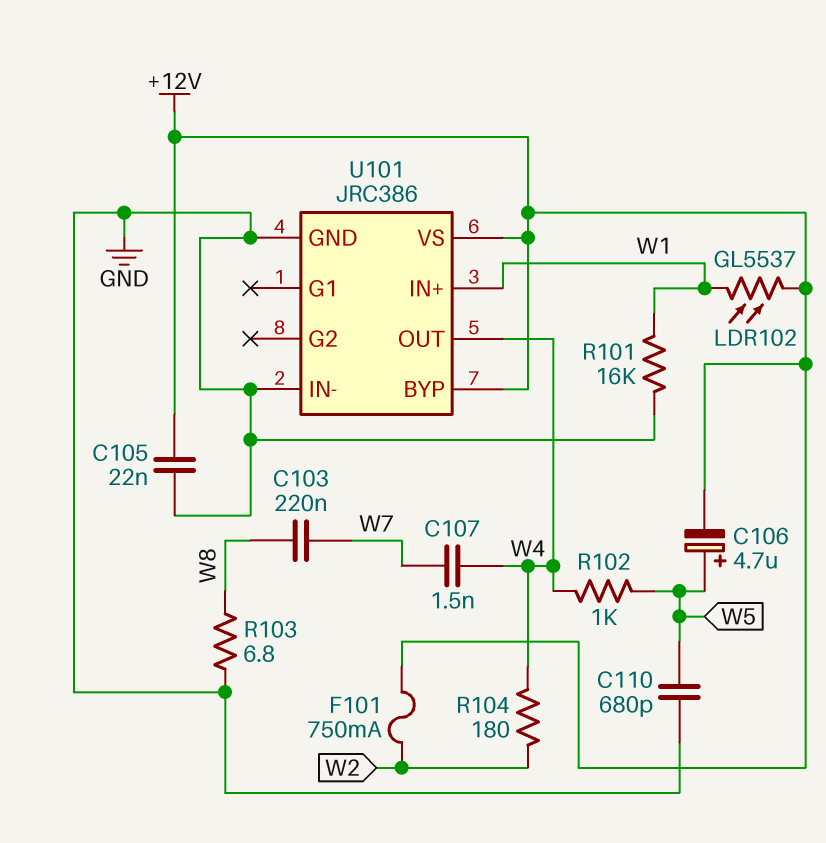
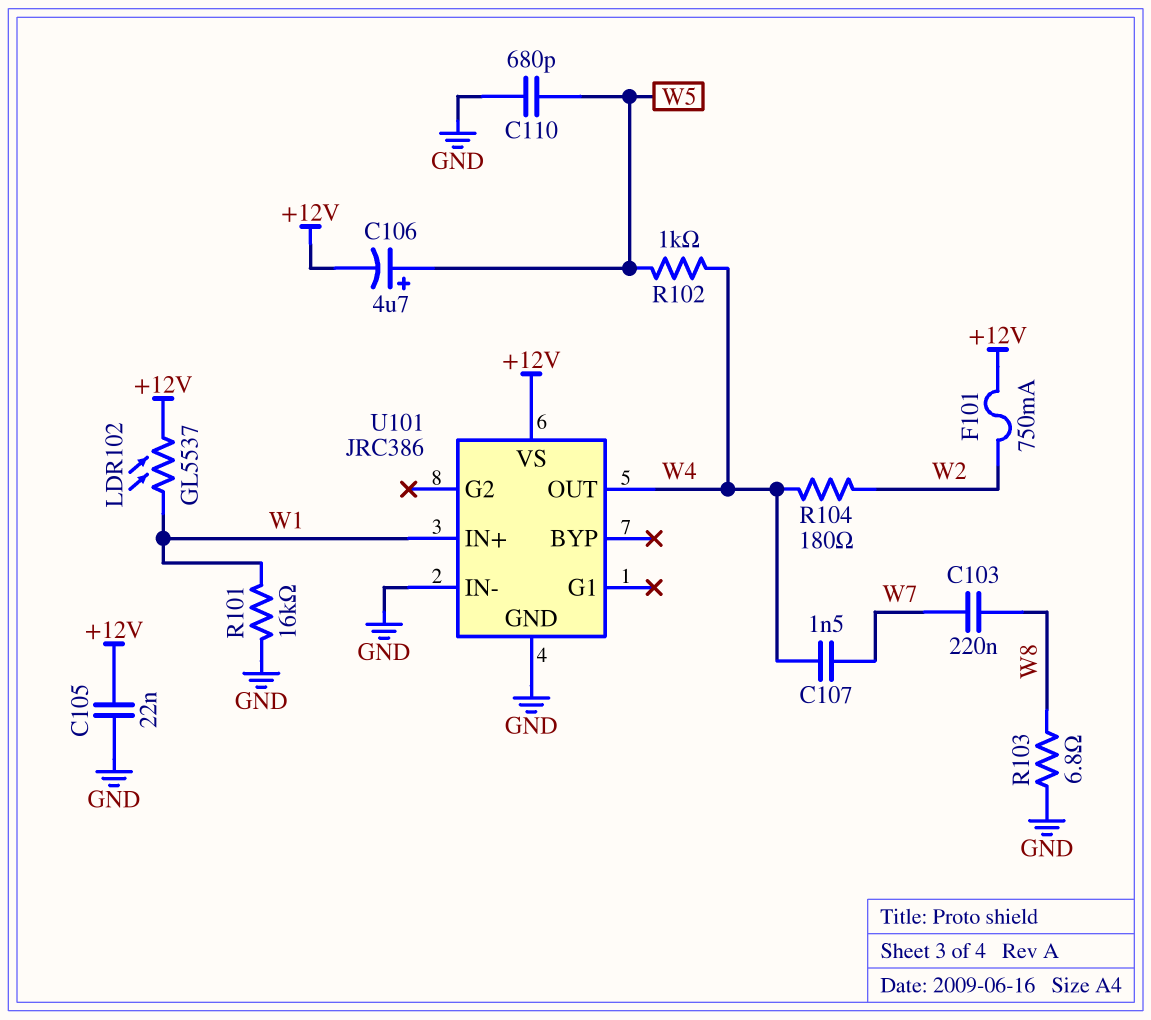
U101 pin BYP: +12V -> none

